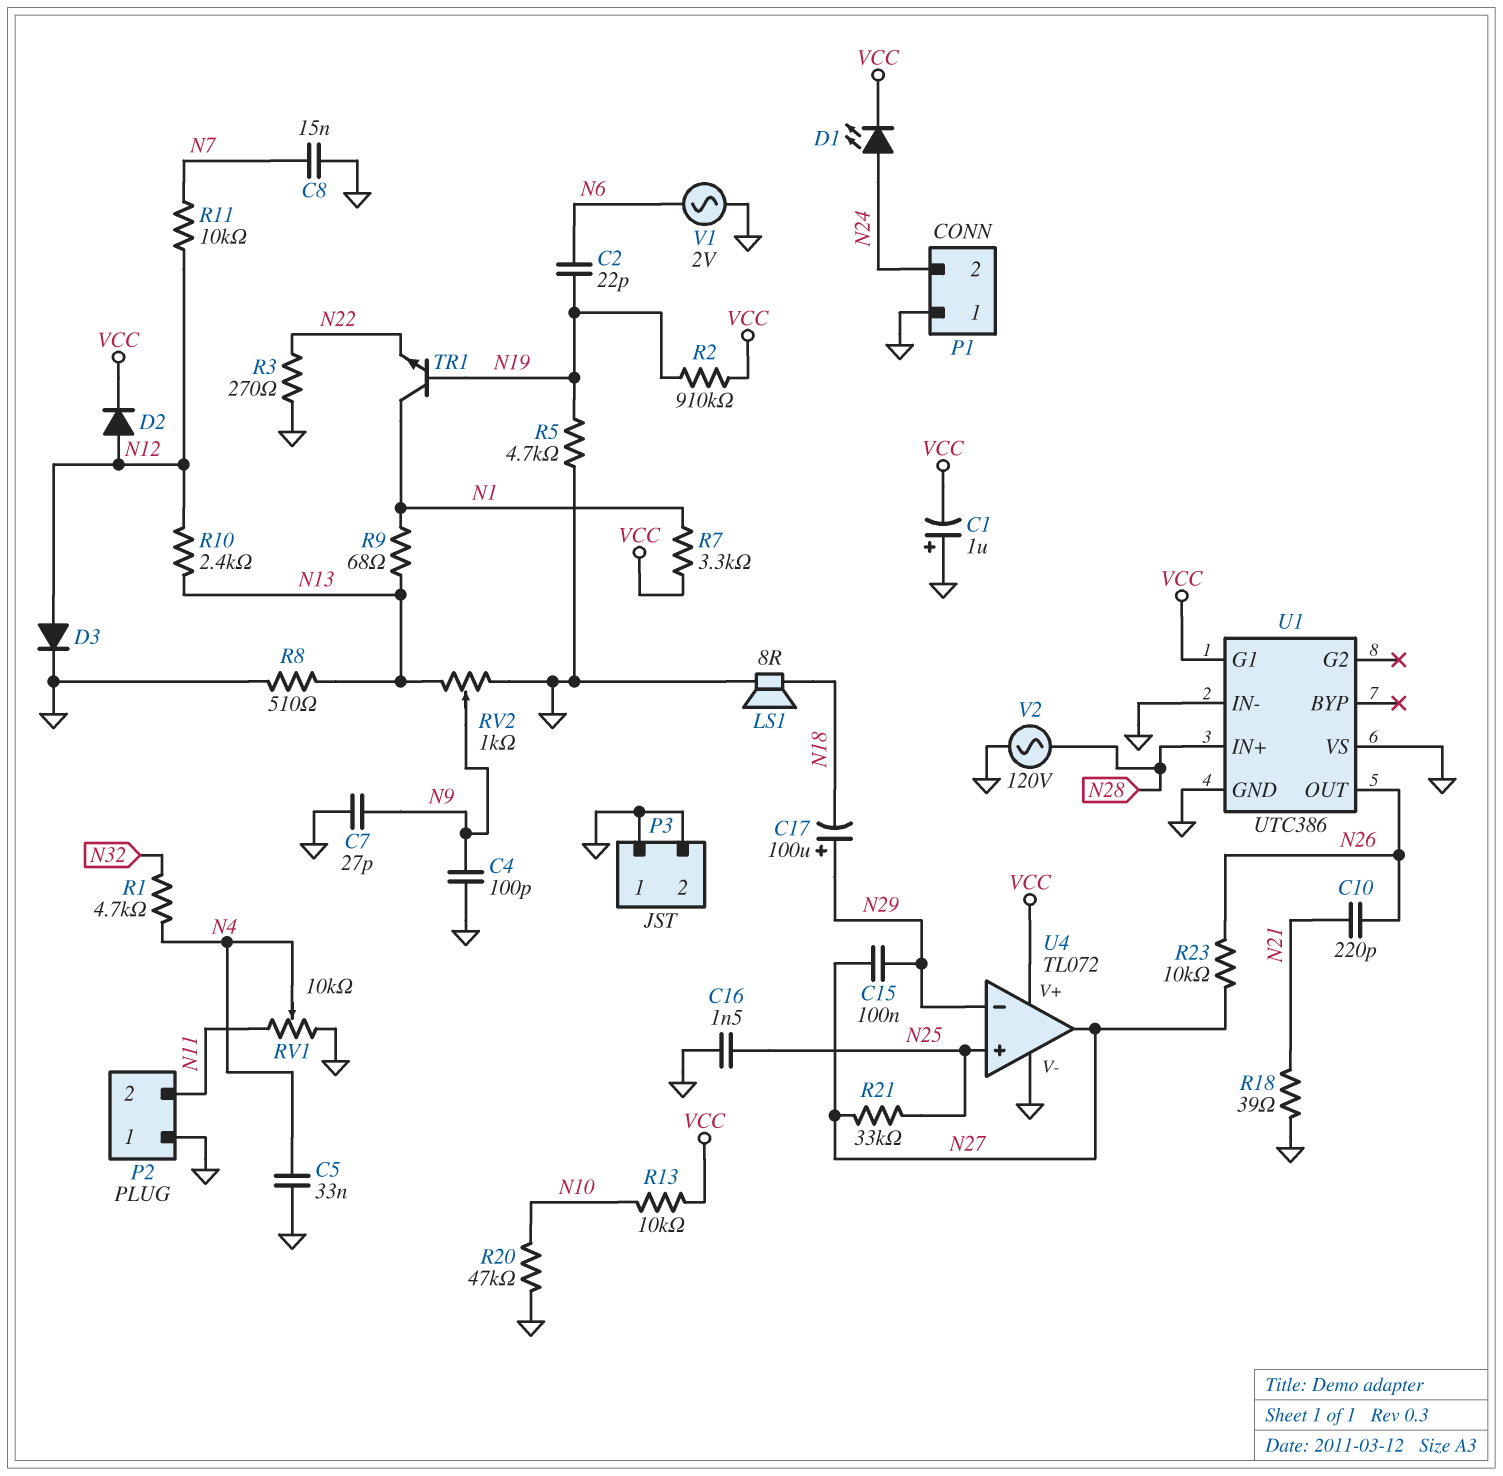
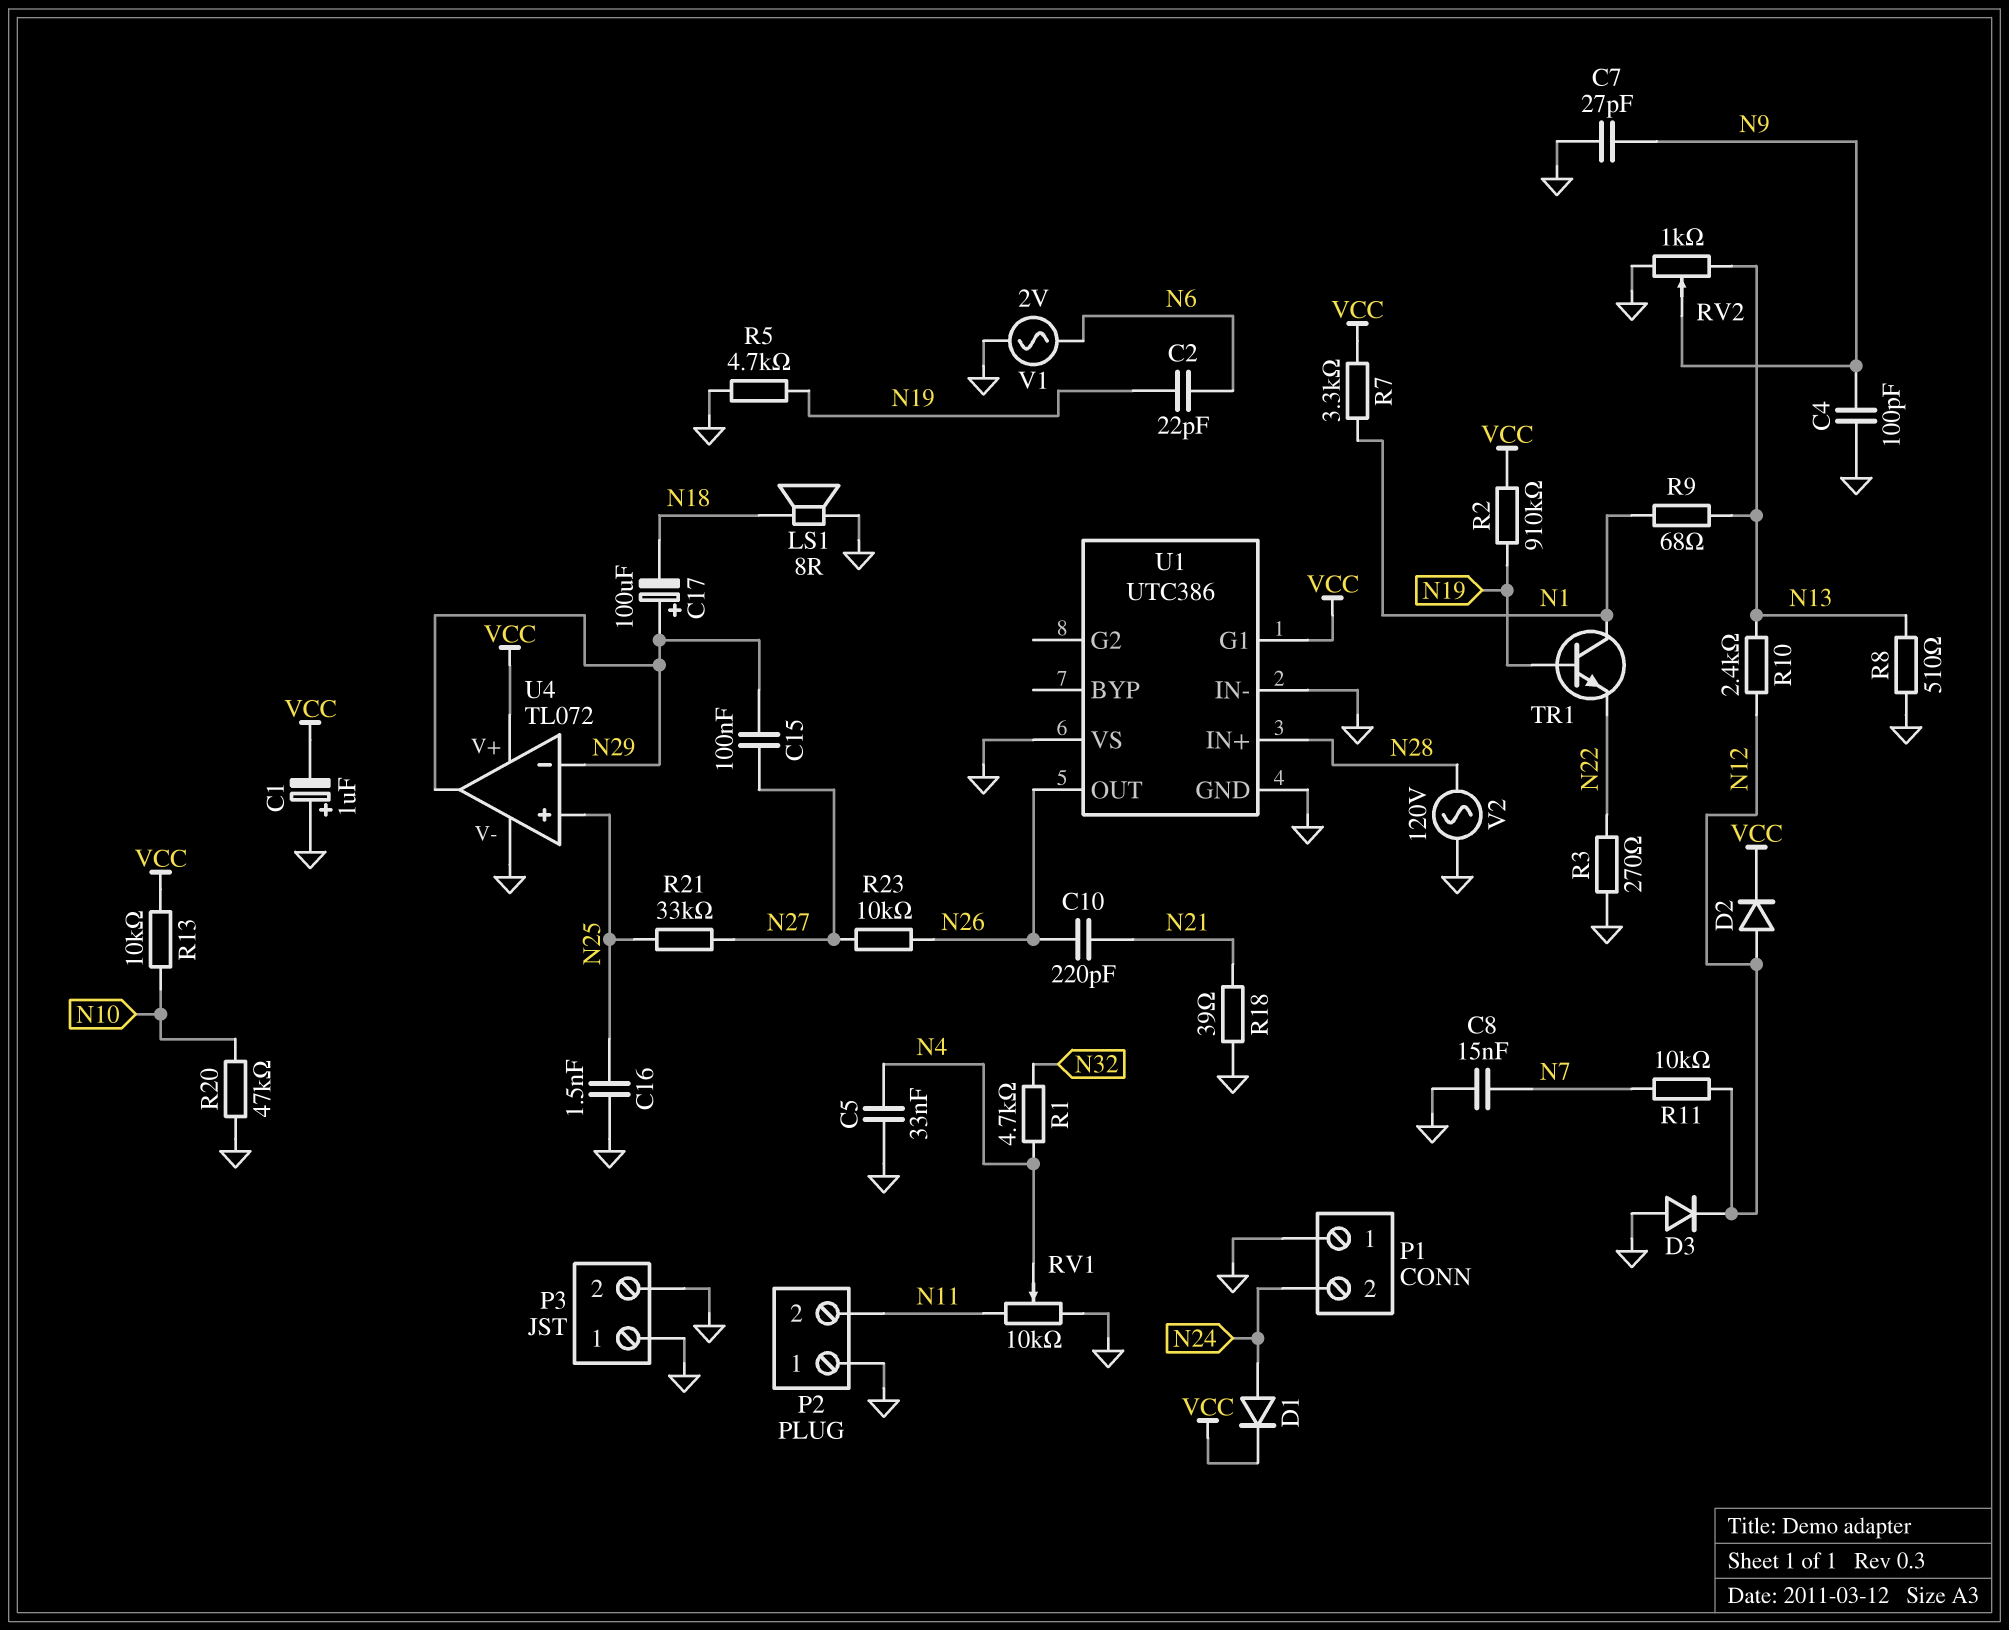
D1: LED (A N24, K VCC) -> diode (A N24, K VCC)
D3: diode (A N12, K GND) -> diode (A GND, K N12)
U4 pin out: N27 -> N29

